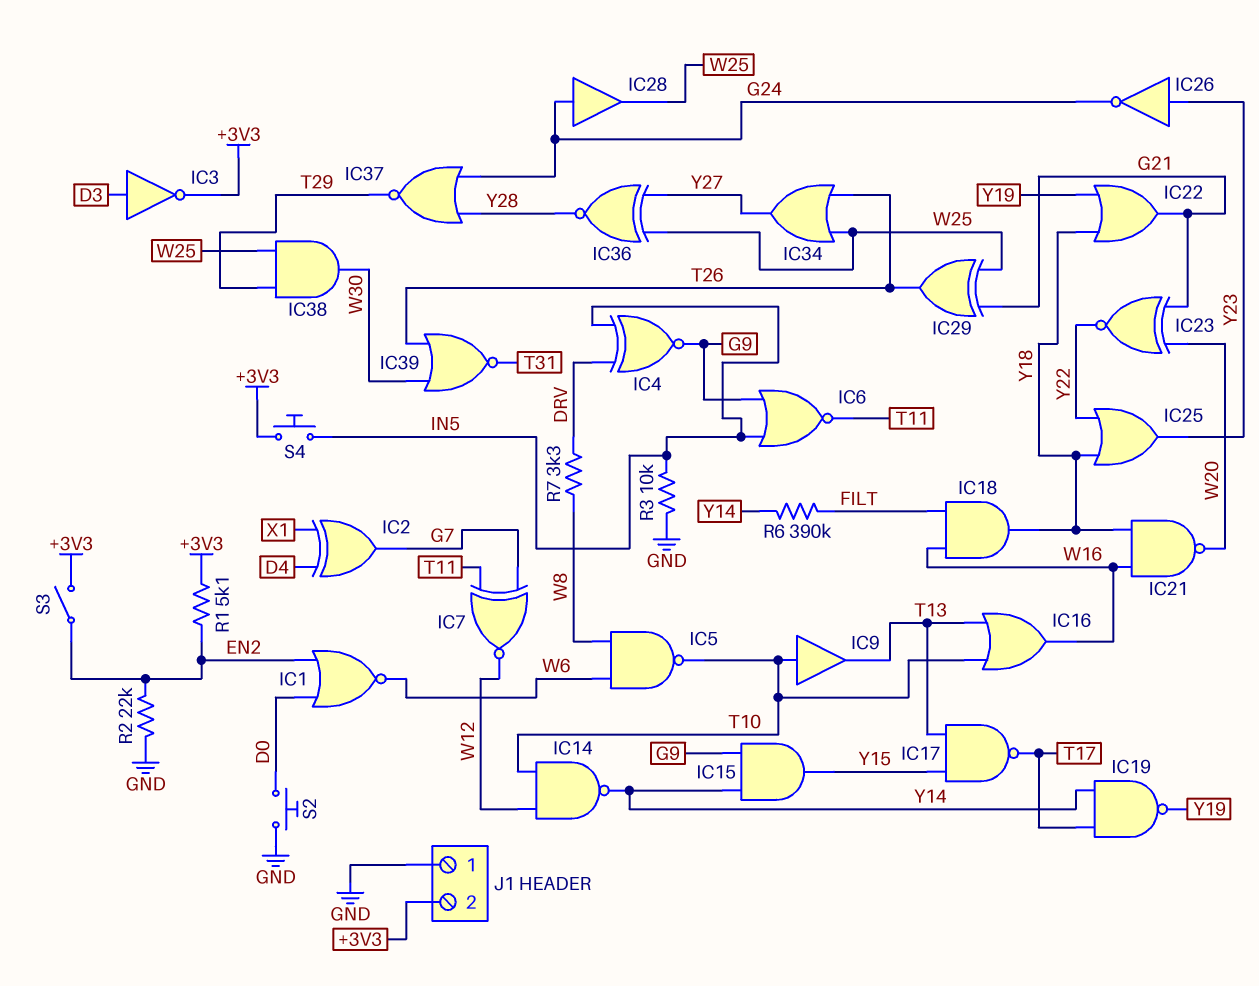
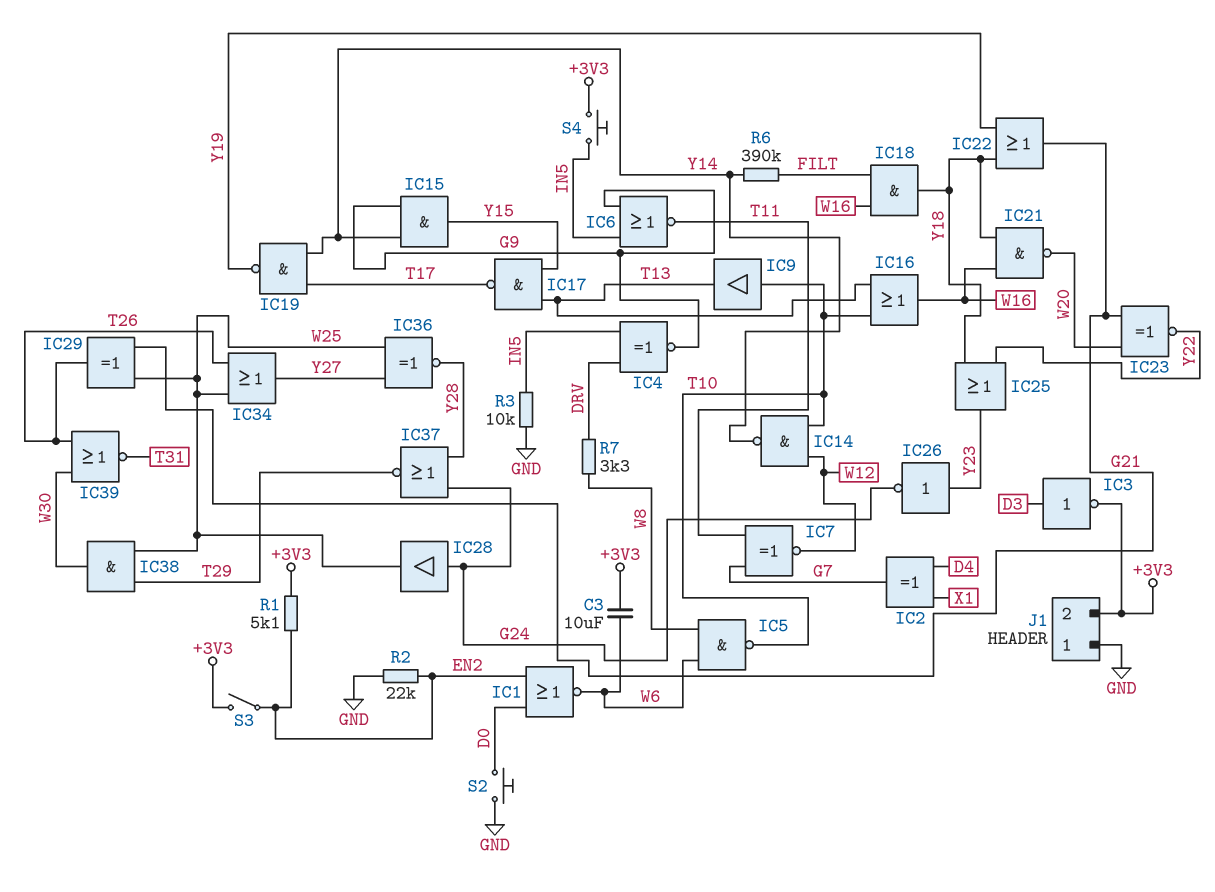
C3: none -> 10uF (+3V3, W6)

